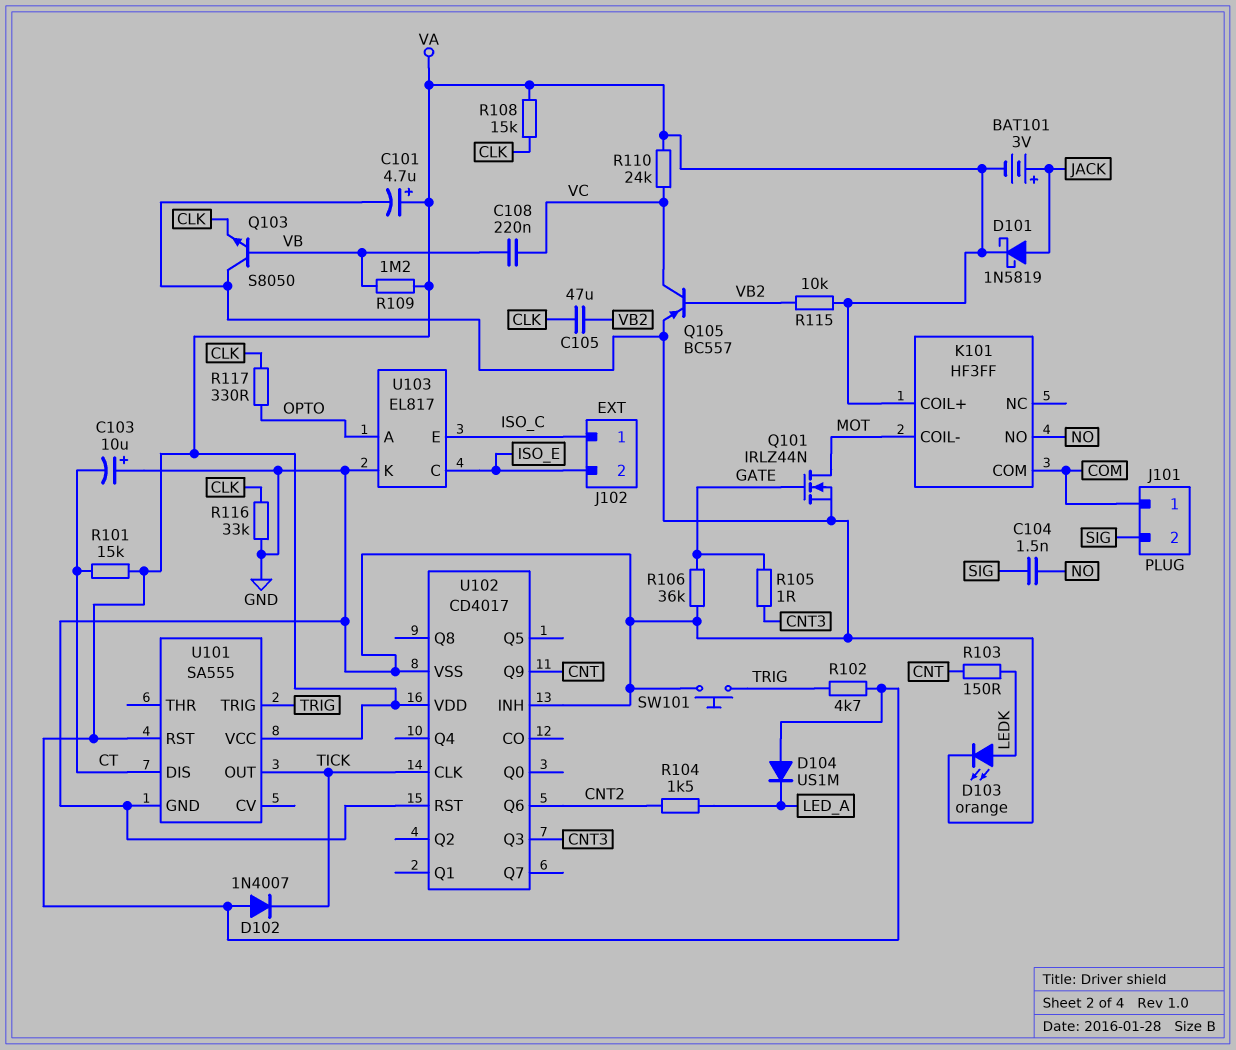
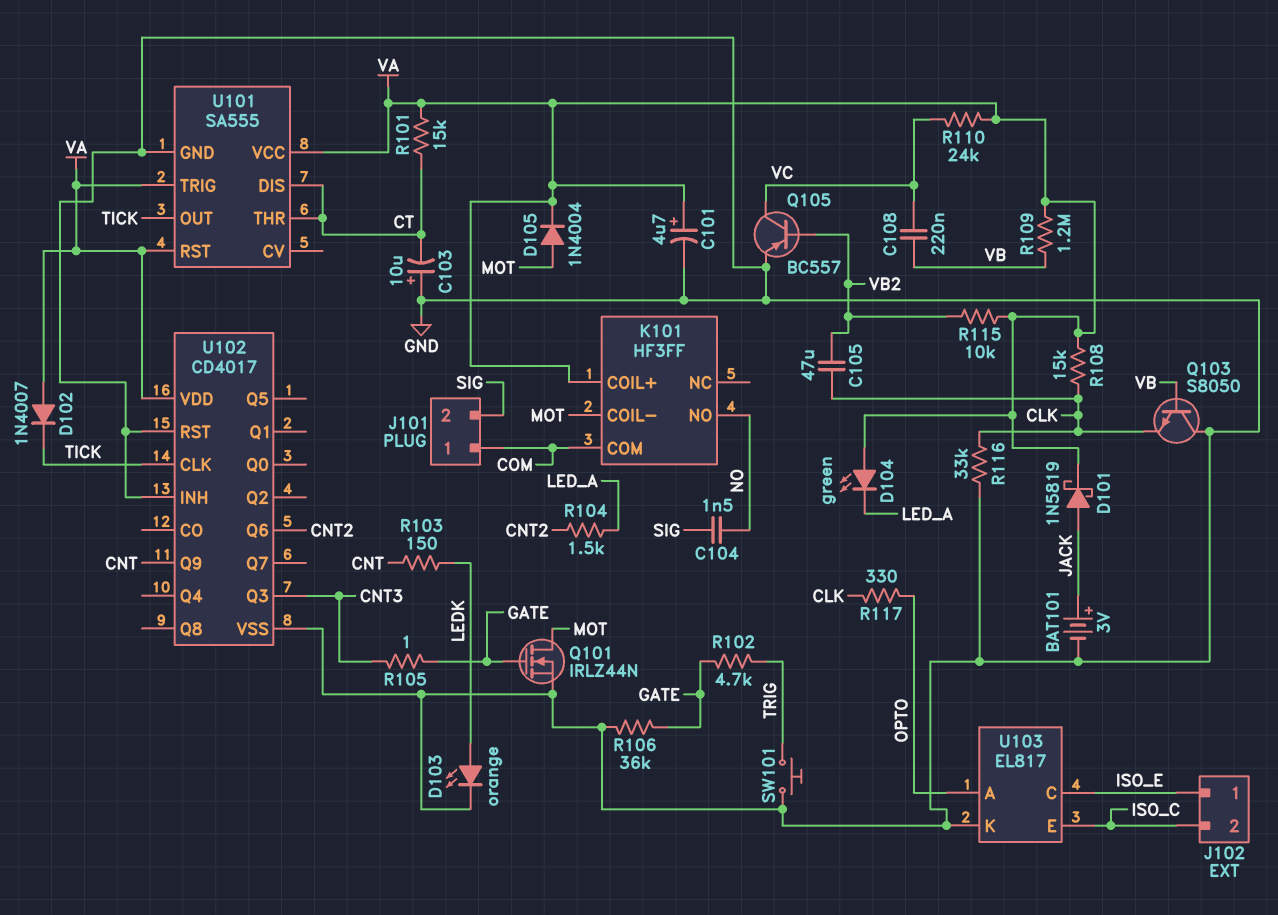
BAT101: 3V (plus JACK, minus VA) -> 3V (plus JACK, minus GND)
D104: diode US1M (A VA, K LED_A) -> LED green (A VA, K LED_A)
D105: none -> diode 1N4004 (A MOT, K VA)
J102 pin 1: ISO_C -> ISO_E
J102 pin 2: ISO_E -> ISO_C
R102: 4.7k (TRIG, VA) -> 4.7k (GATE, TRIG)
U101 pin THR: none -> CT
U101 pin TRIG: TRIG -> VA

